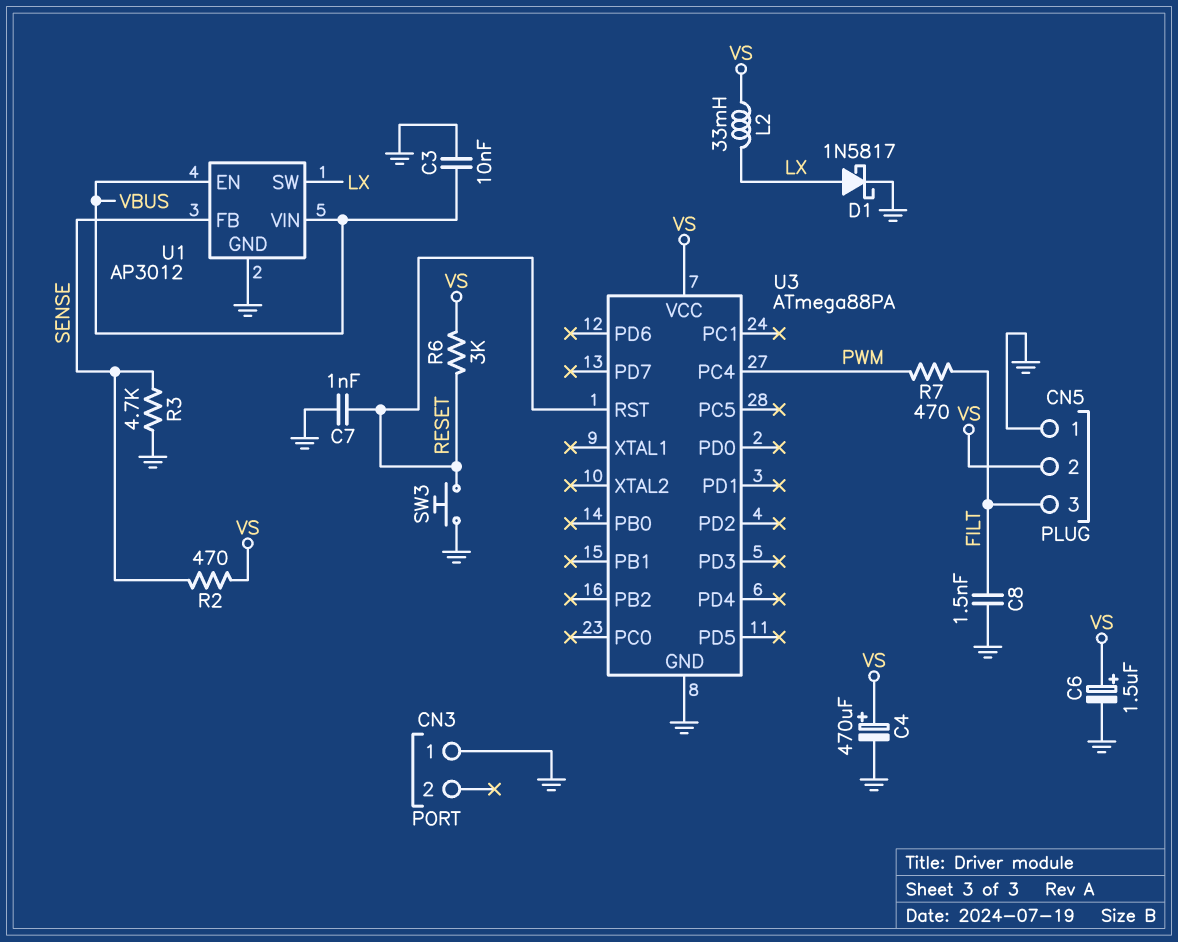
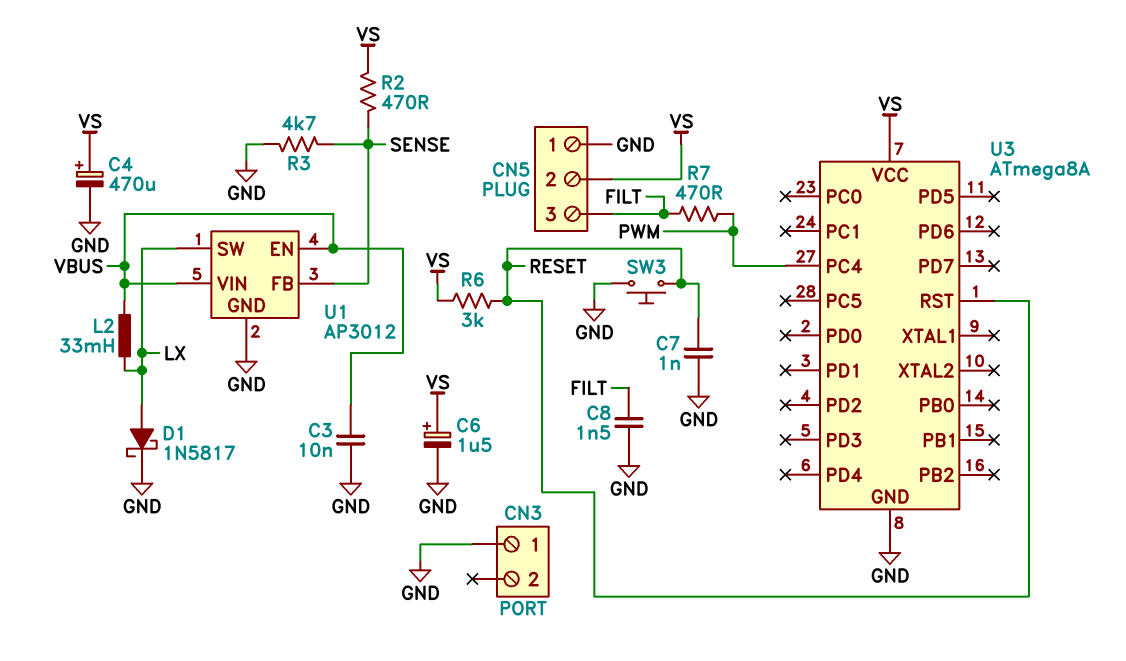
L2: 33mH (LX, VS) -> 33mH (LX, VBUS)
U3: ATmega88PA -> ATmega8A

